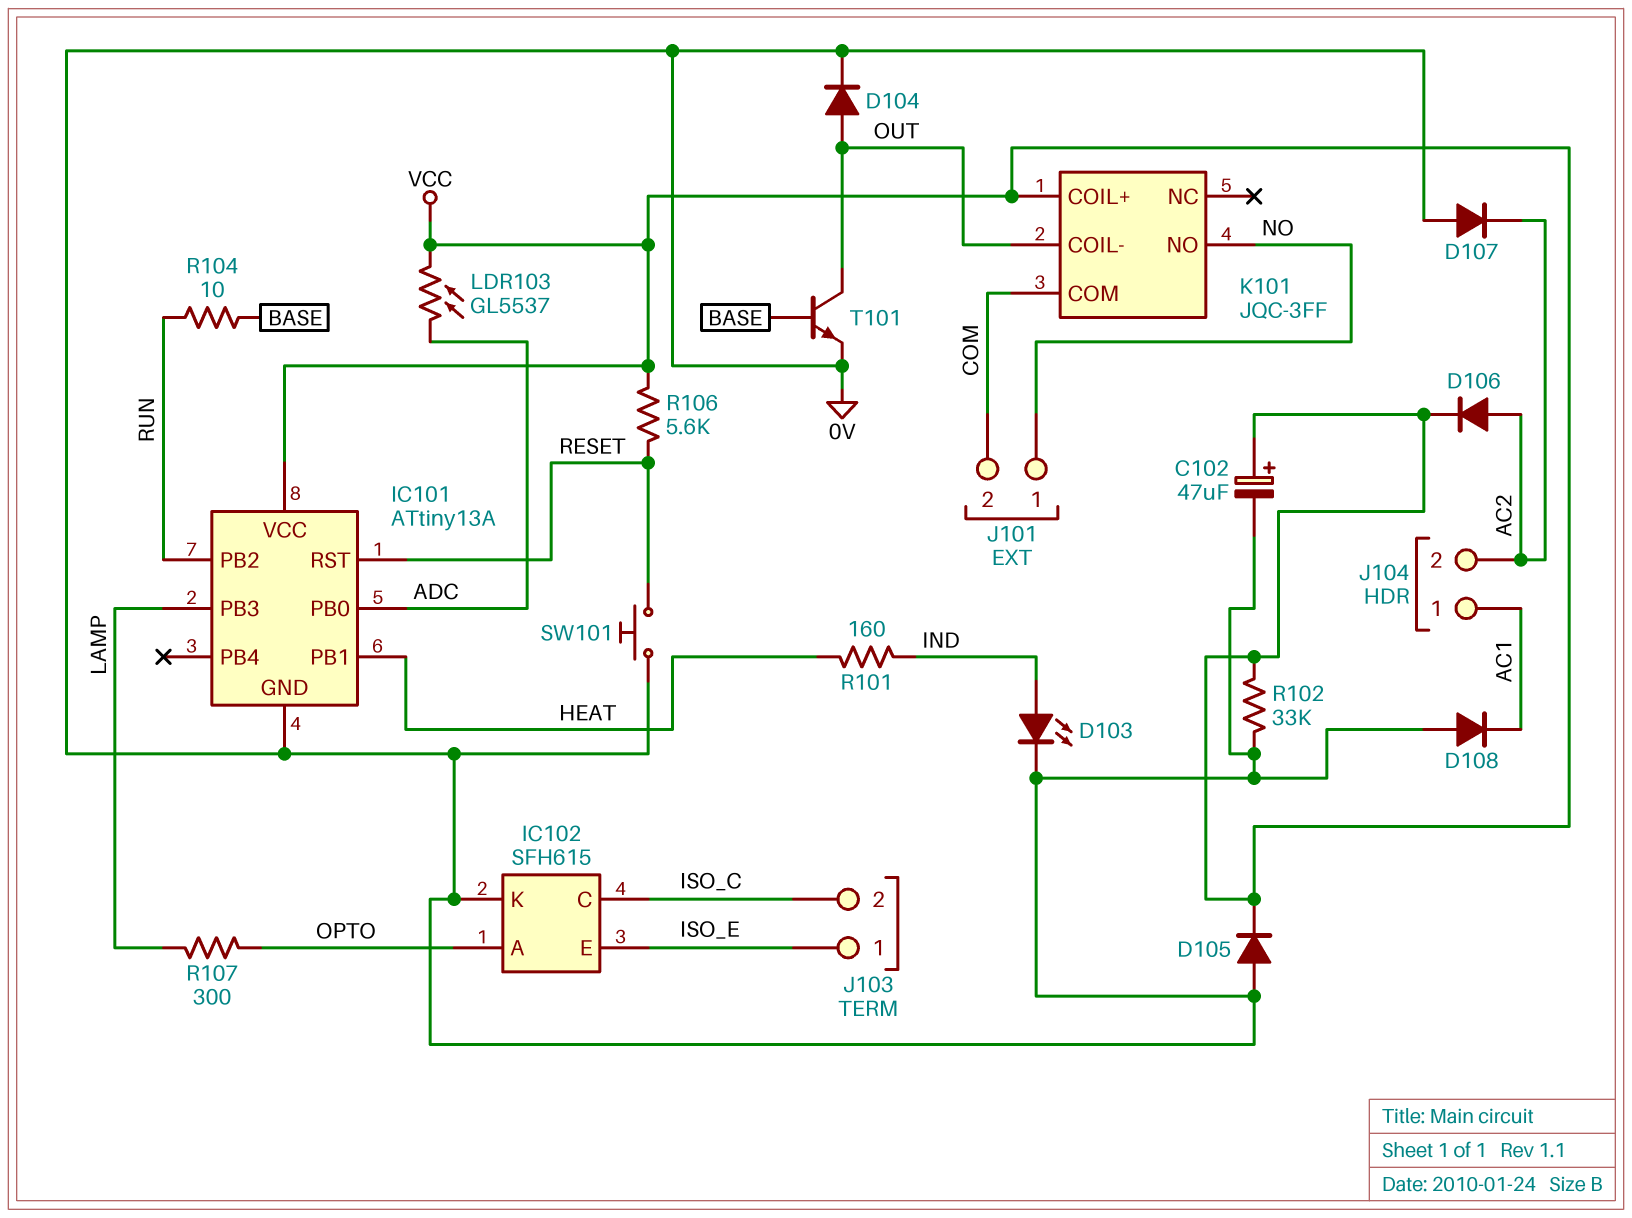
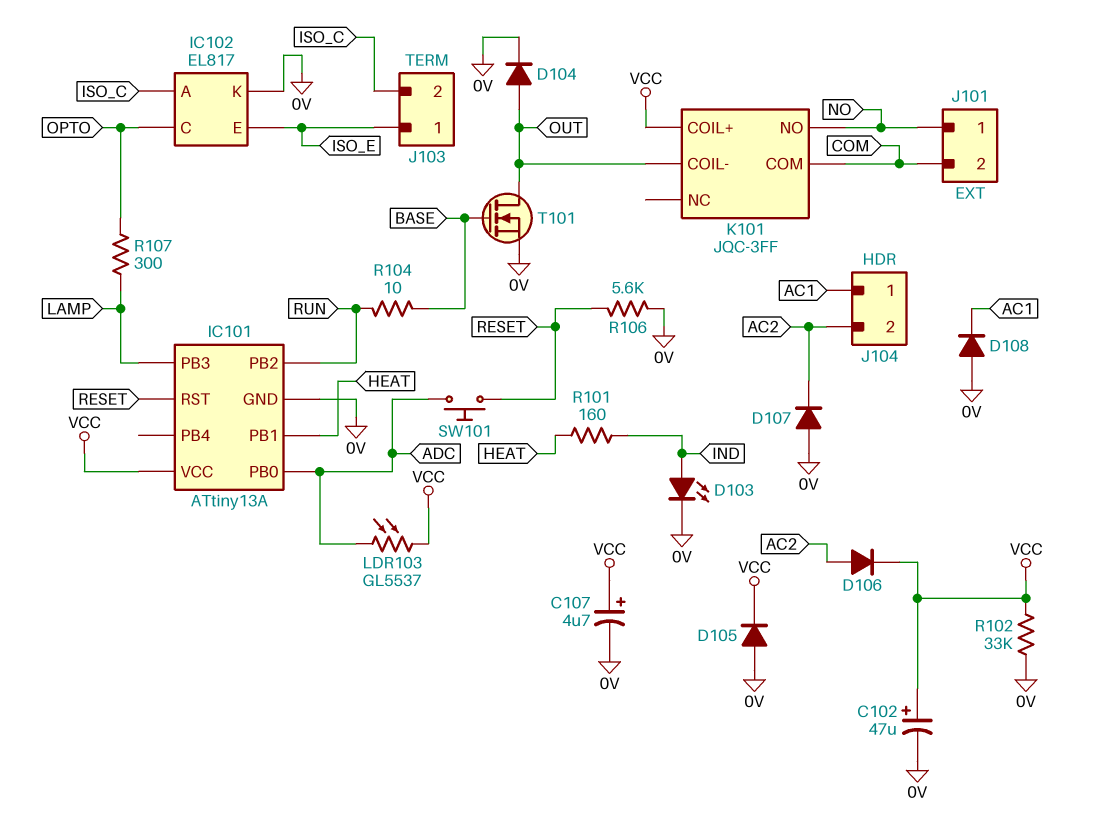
C107: none -> 4.7uF (plus VCC, minus 0V)
IC102: SFH615 -> EL817
IC102 pin A: OPTO -> ISO_C
IC102 pin C: ISO_C -> OPTO
R106: 5.6k (RESET, VCC) -> 5.6k (0V, RESET)
SW101: button (0V, RESET) -> button (ADC, RESET)
T101: NPN (B BASE, C OUT, E 0V) -> NMOS (G BASE, D OUT, S 0V)

